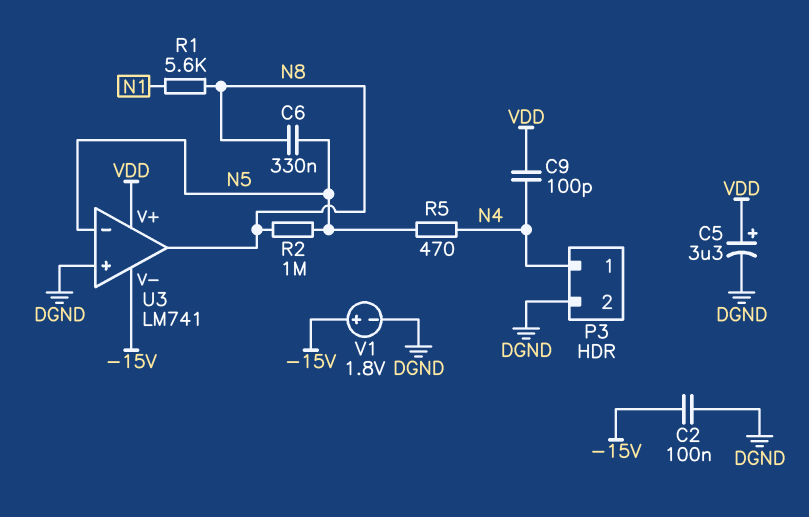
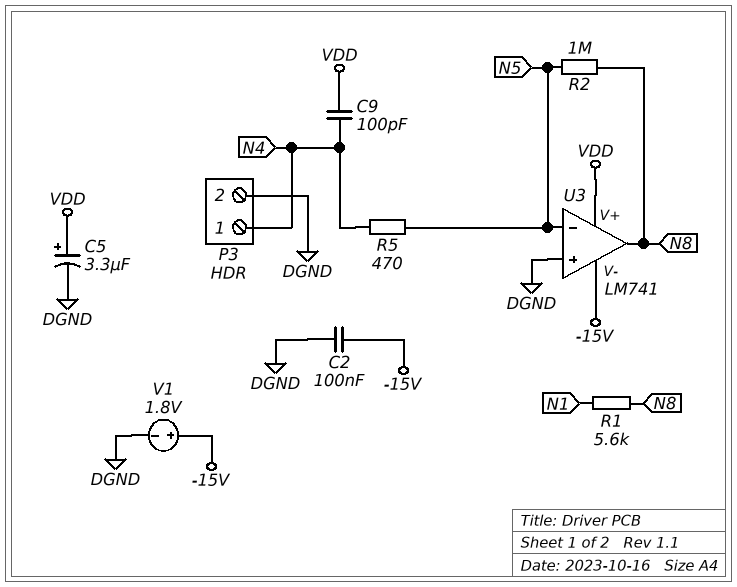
C6: 330nF (N5, N8) -> none

